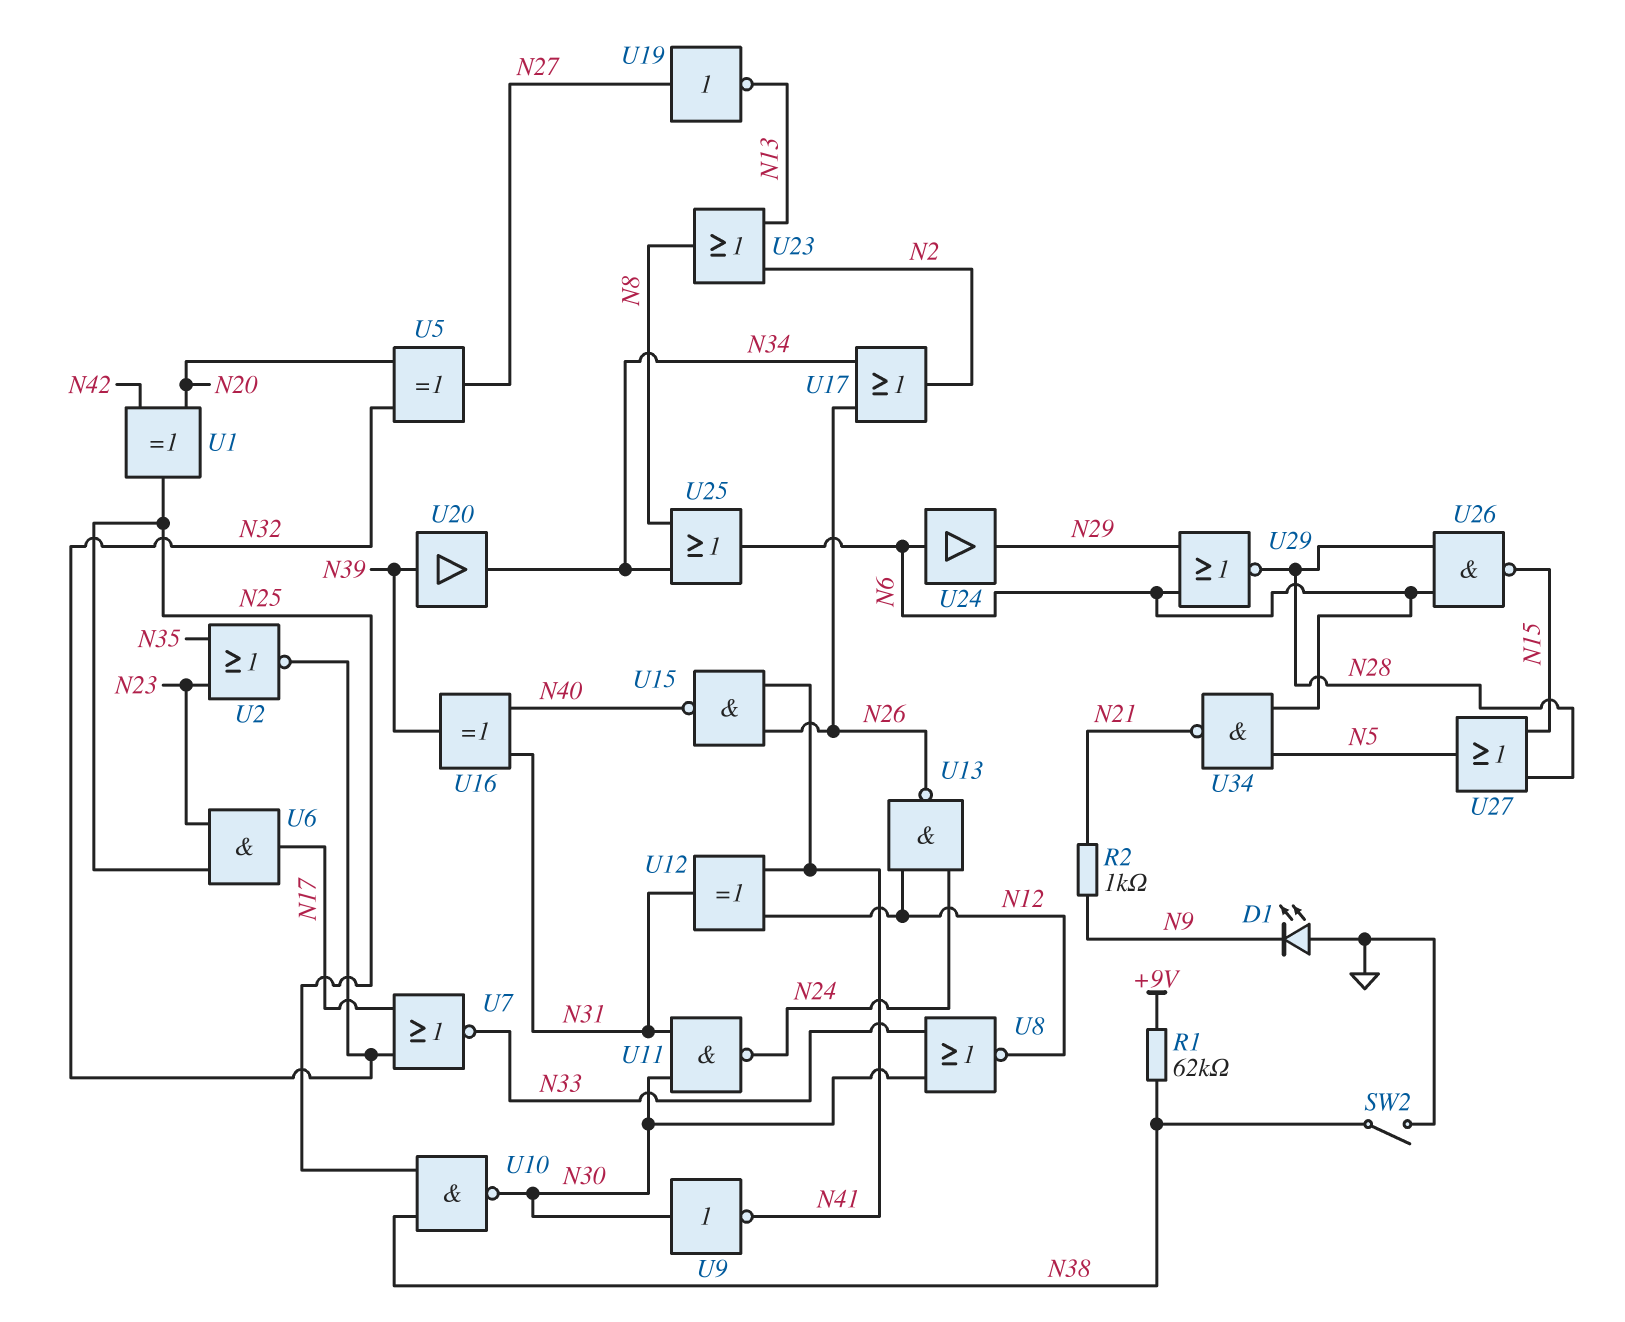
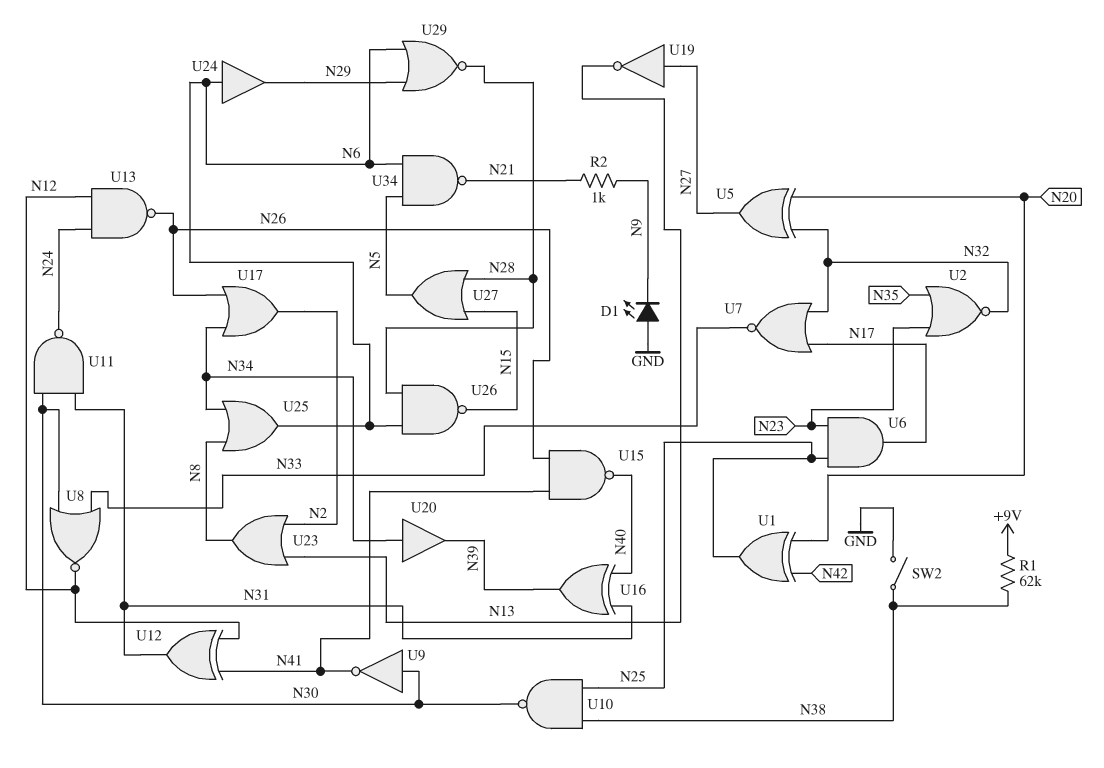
U20: buffer (in N39, out N34) -> buffer (in N34, out N39)

